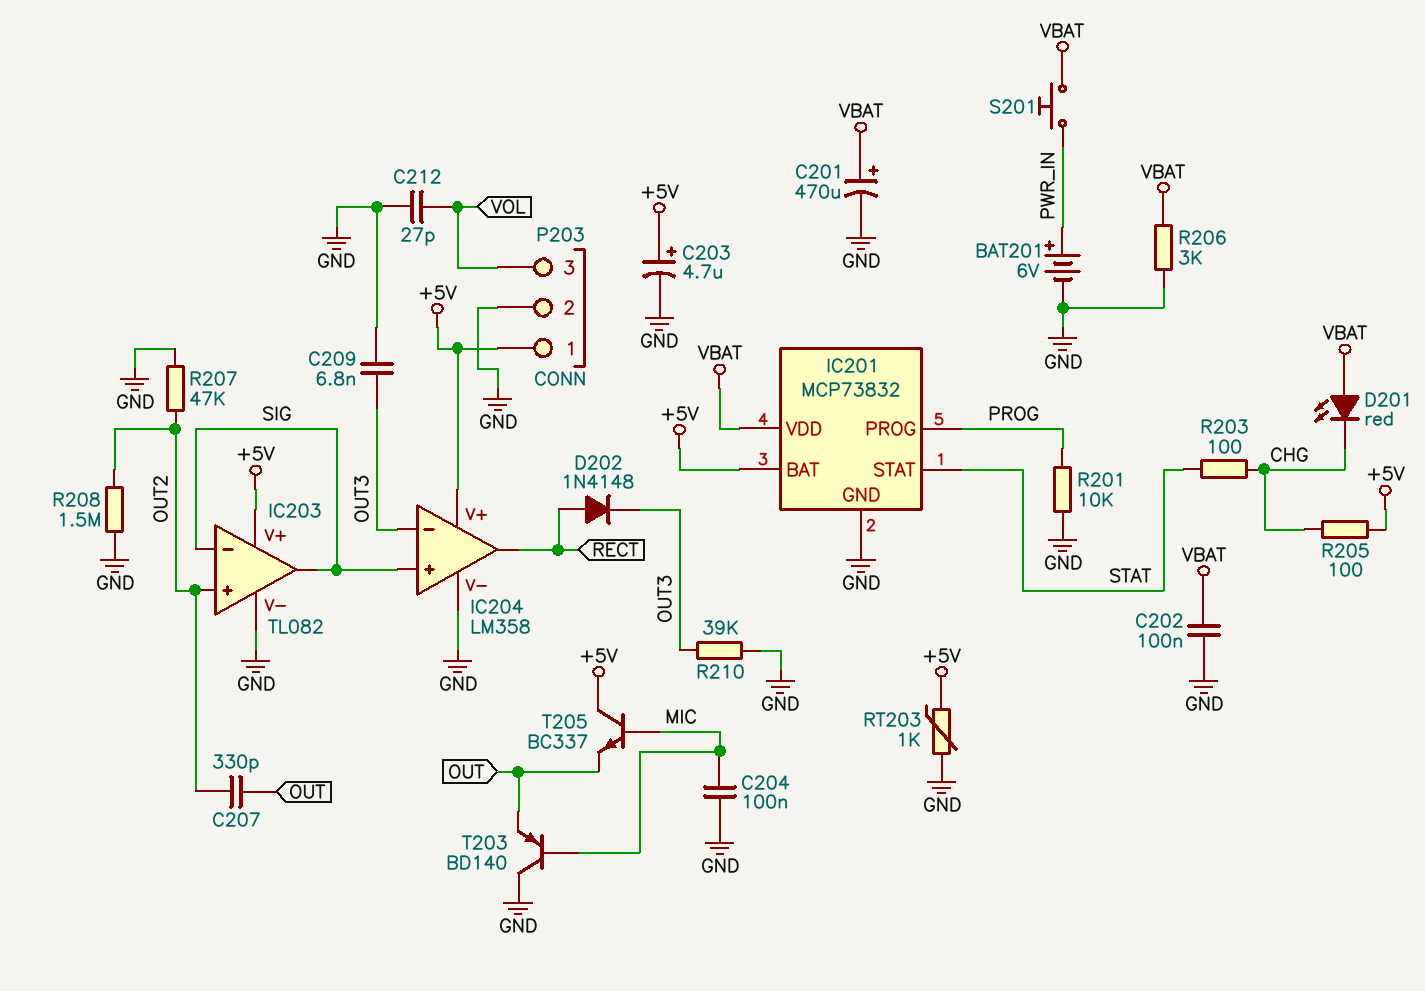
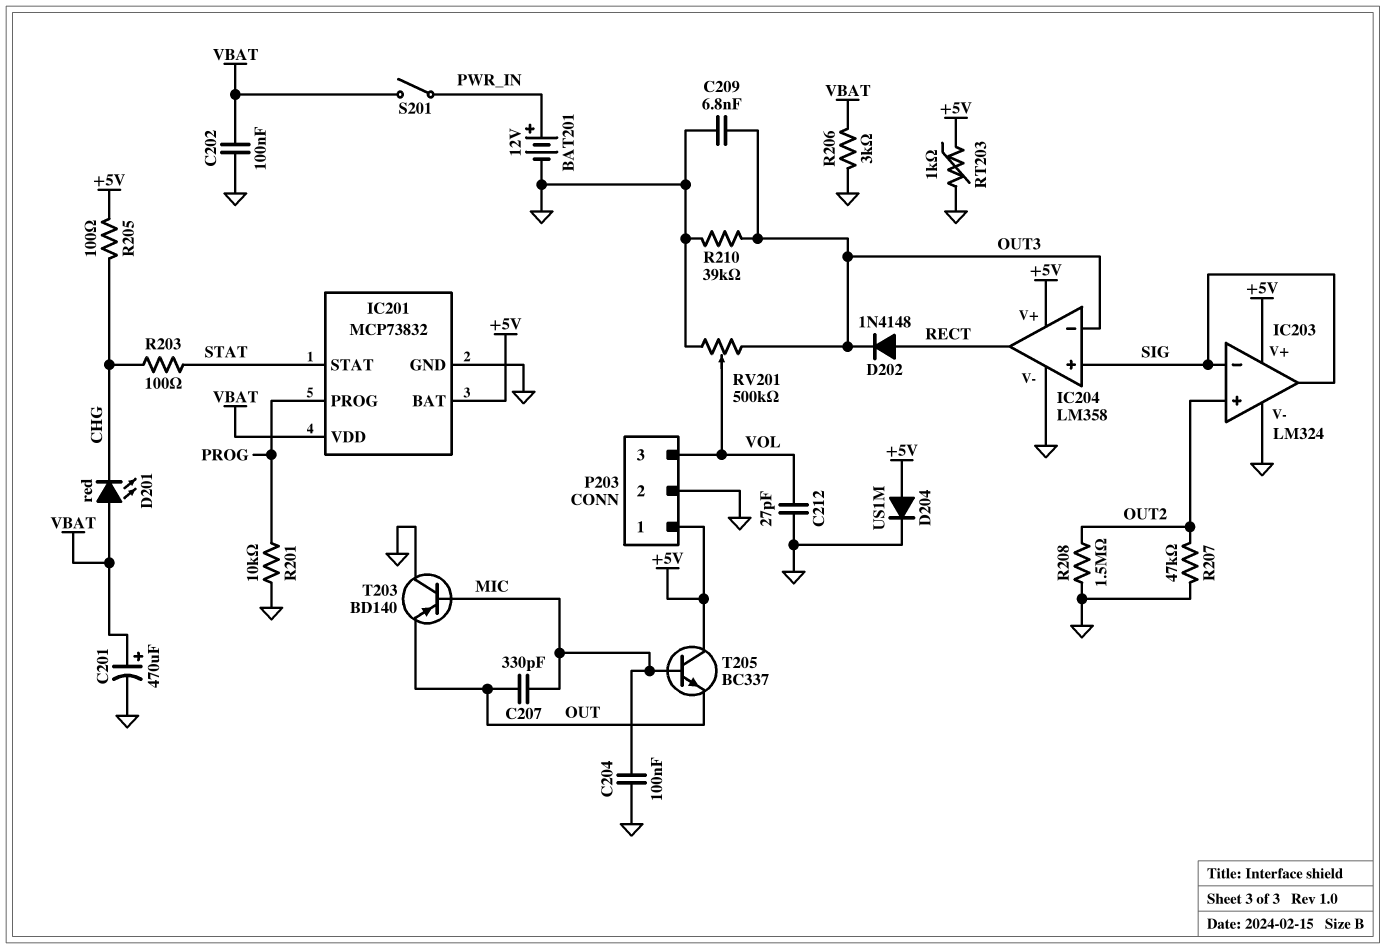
BAT201: 6V (plus PWR_IN, minus GND) -> 12V (plus PWR_IN, minus GND)
C203: 4.7uF (plus +5V, minus GND) -> none
C207: 330pF (OUT, OUT2) -> 330pF (MIC, OUT)
D204: none -> diode US1M (A +5V, K GND)
IC203: TL082 -> LM324
RV201: none -> 500k (GND, OUT3, wiper VOL)
S201: button (PWR_IN, VBAT) -> switch (PWR_IN, VBAT)

